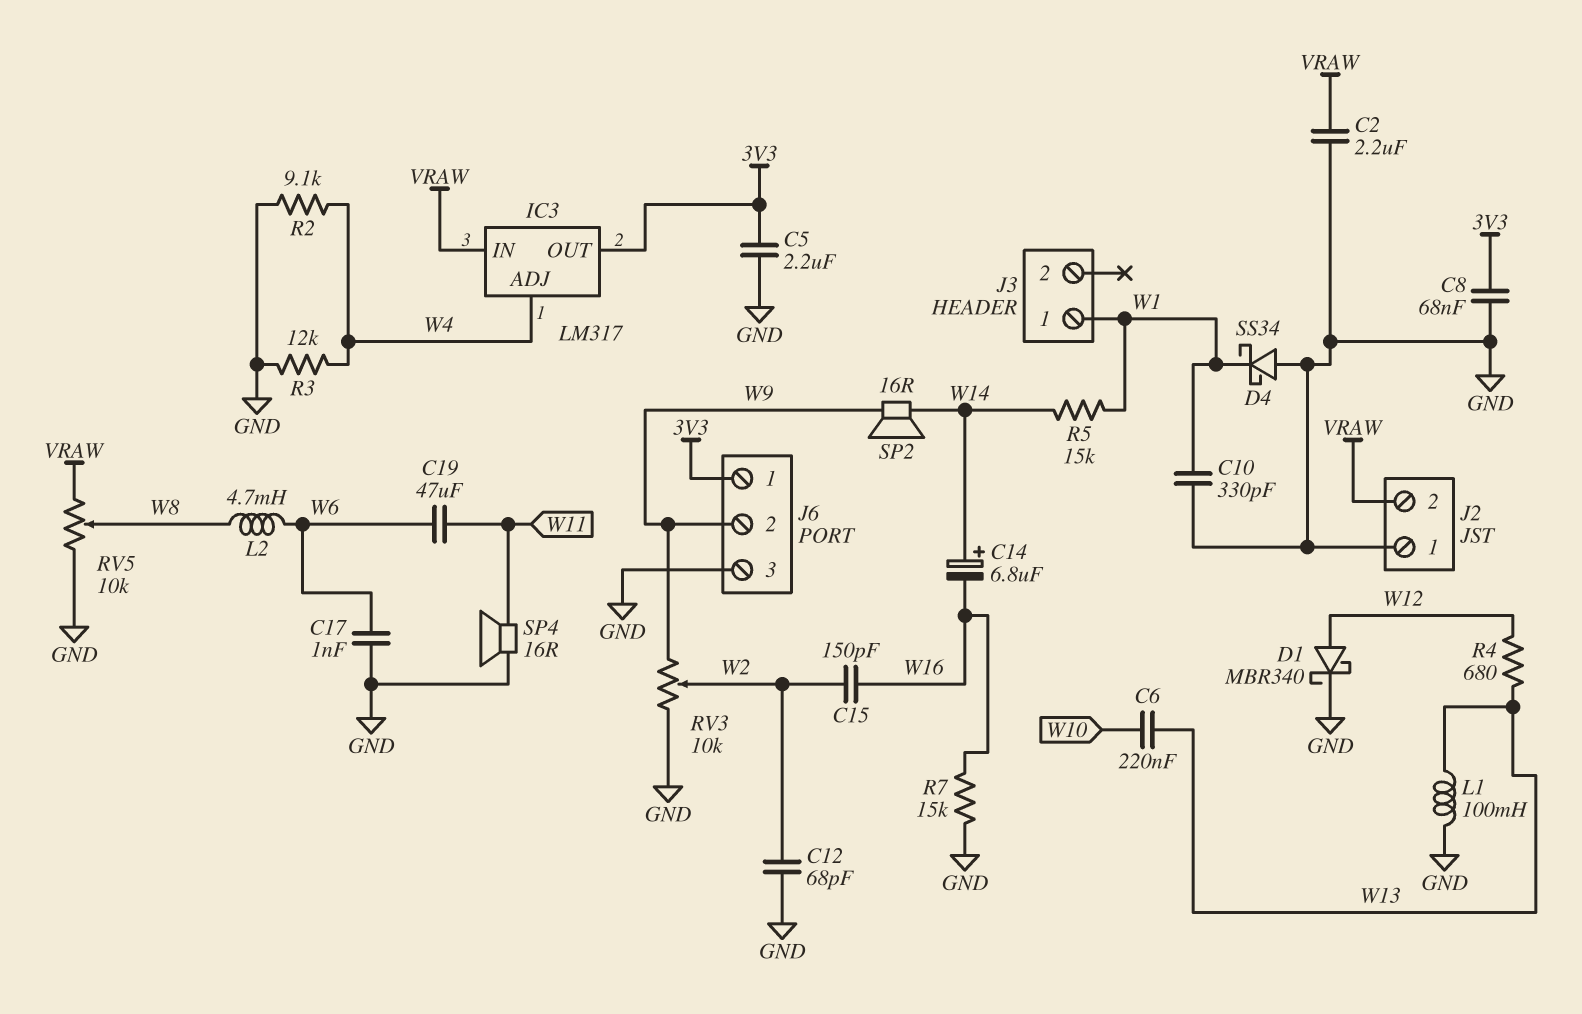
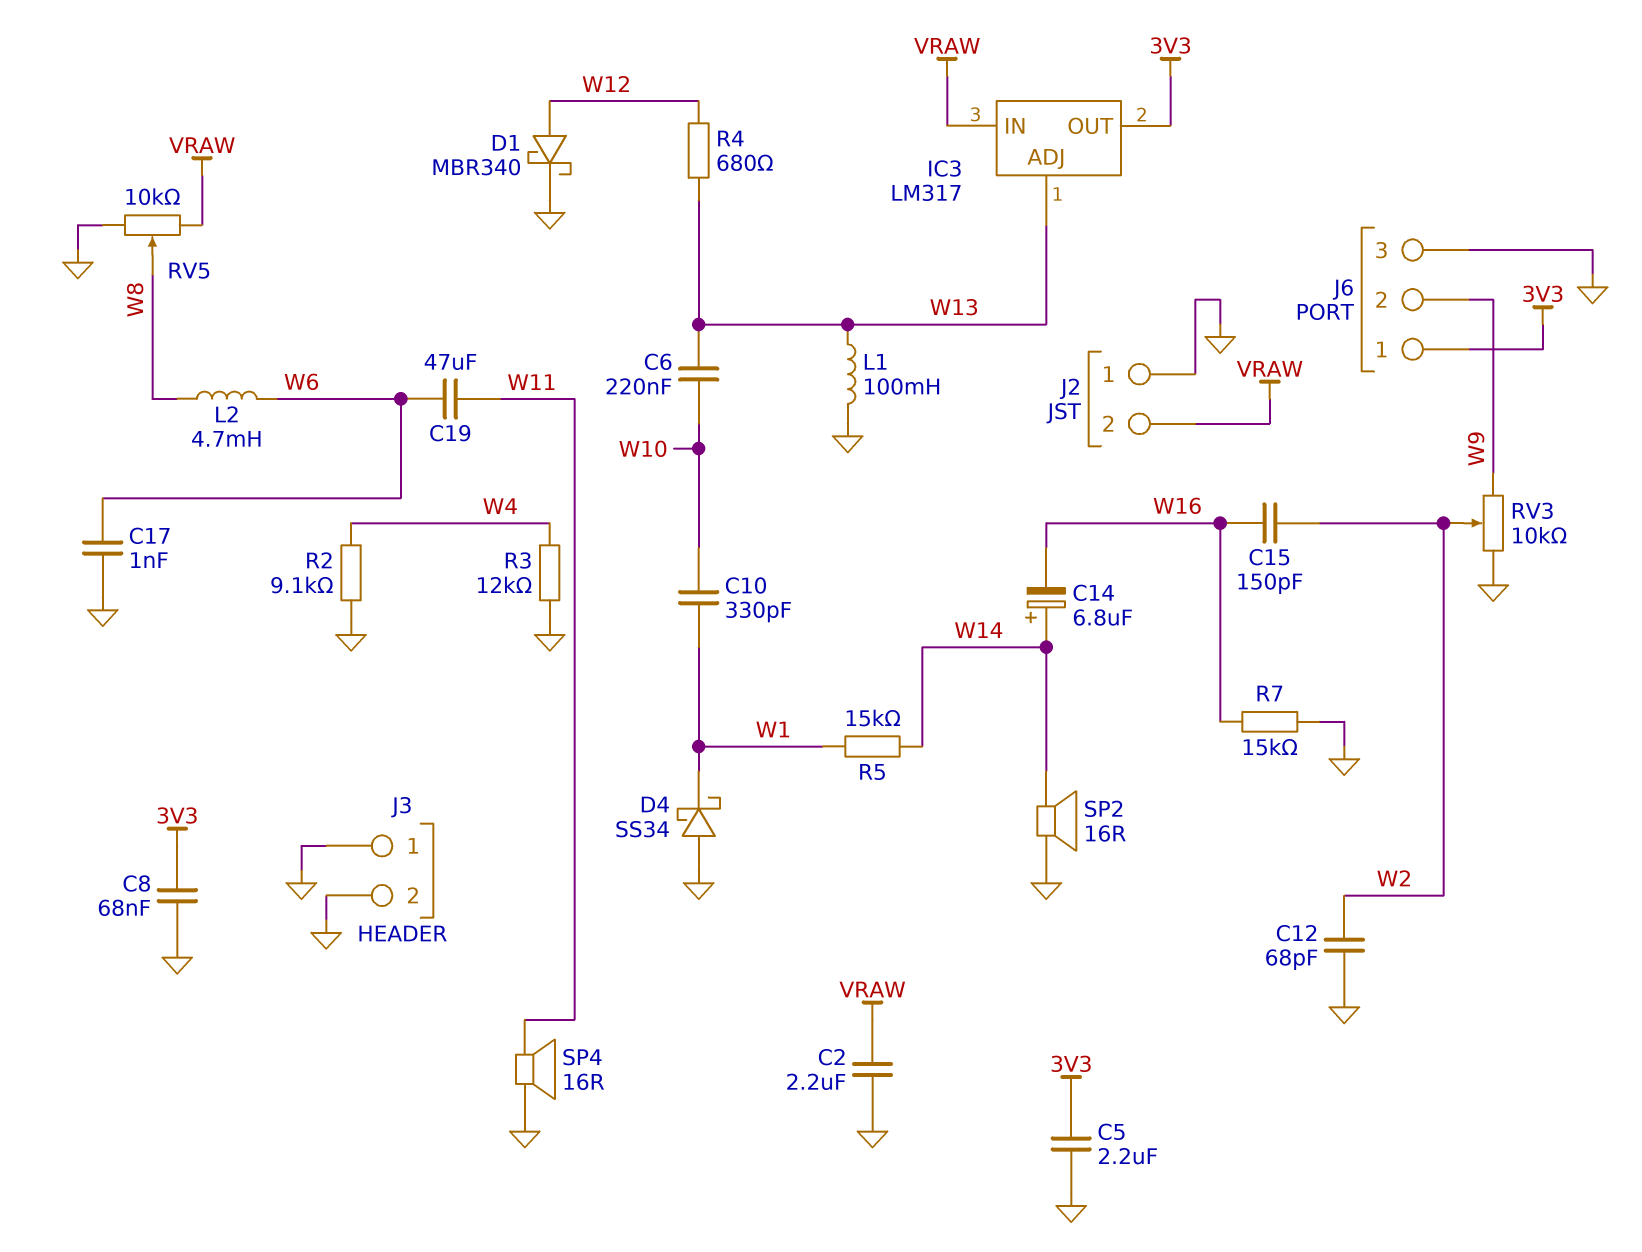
C10: 330pF (GND, W1) -> 330pF (W1, W10)
IC3 pin ADJ: W4 -> W13
J3 pin 1: W1 -> GND
J3 pin 2: none -> GND
SP2: speaker 16R (W9, W14) -> speaker 16R (GND, W14)

